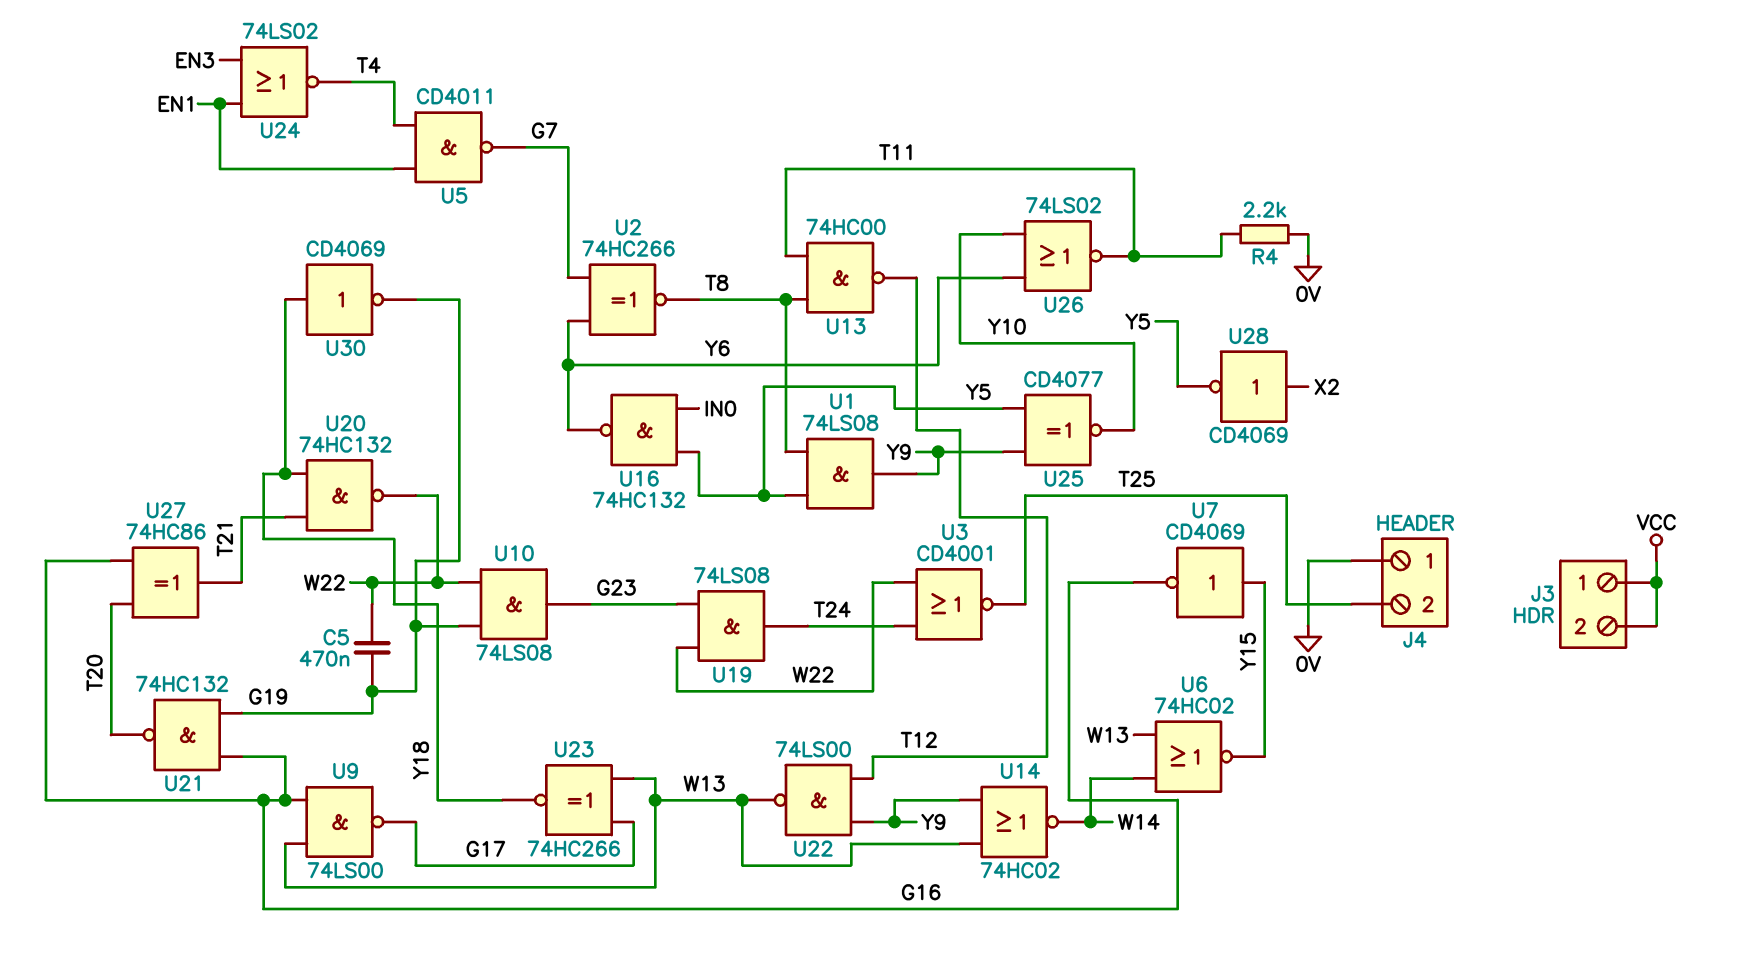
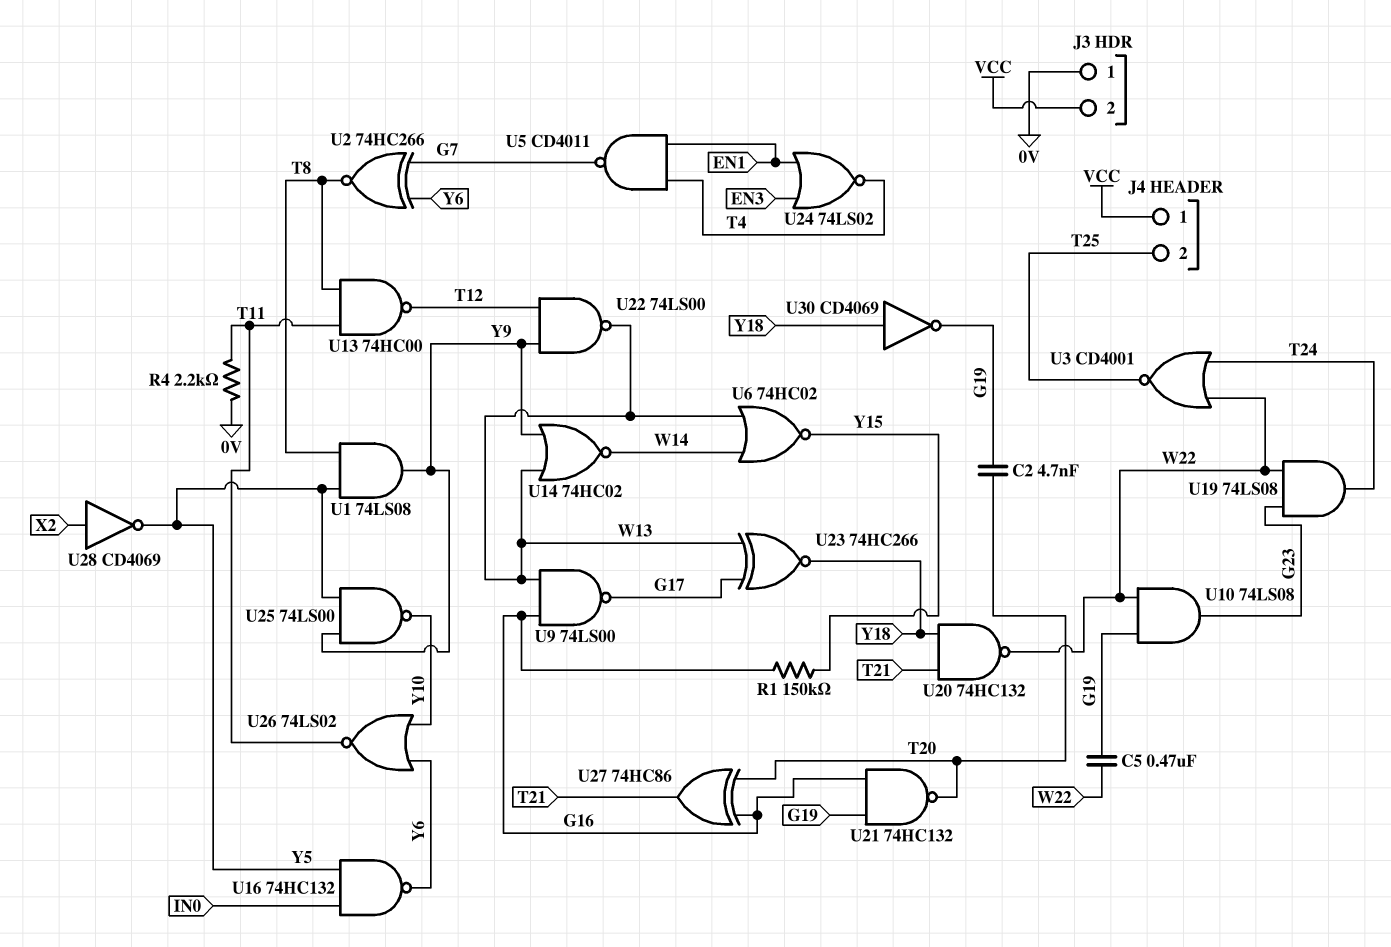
C2: none -> 4.7nF (G19, T20)
J3 pin 1: VCC -> 0V
J4 pin 1: 0V -> VCC
R1: none -> 150k (G16, Y15)
U7: NOT CD4069 (in Y15, out G16) -> none
U25: XNOR CD4077 (in Y5, in Y9, out Y10) -> NAND 74LS00 (in Y5, in Y9, out Y10)

